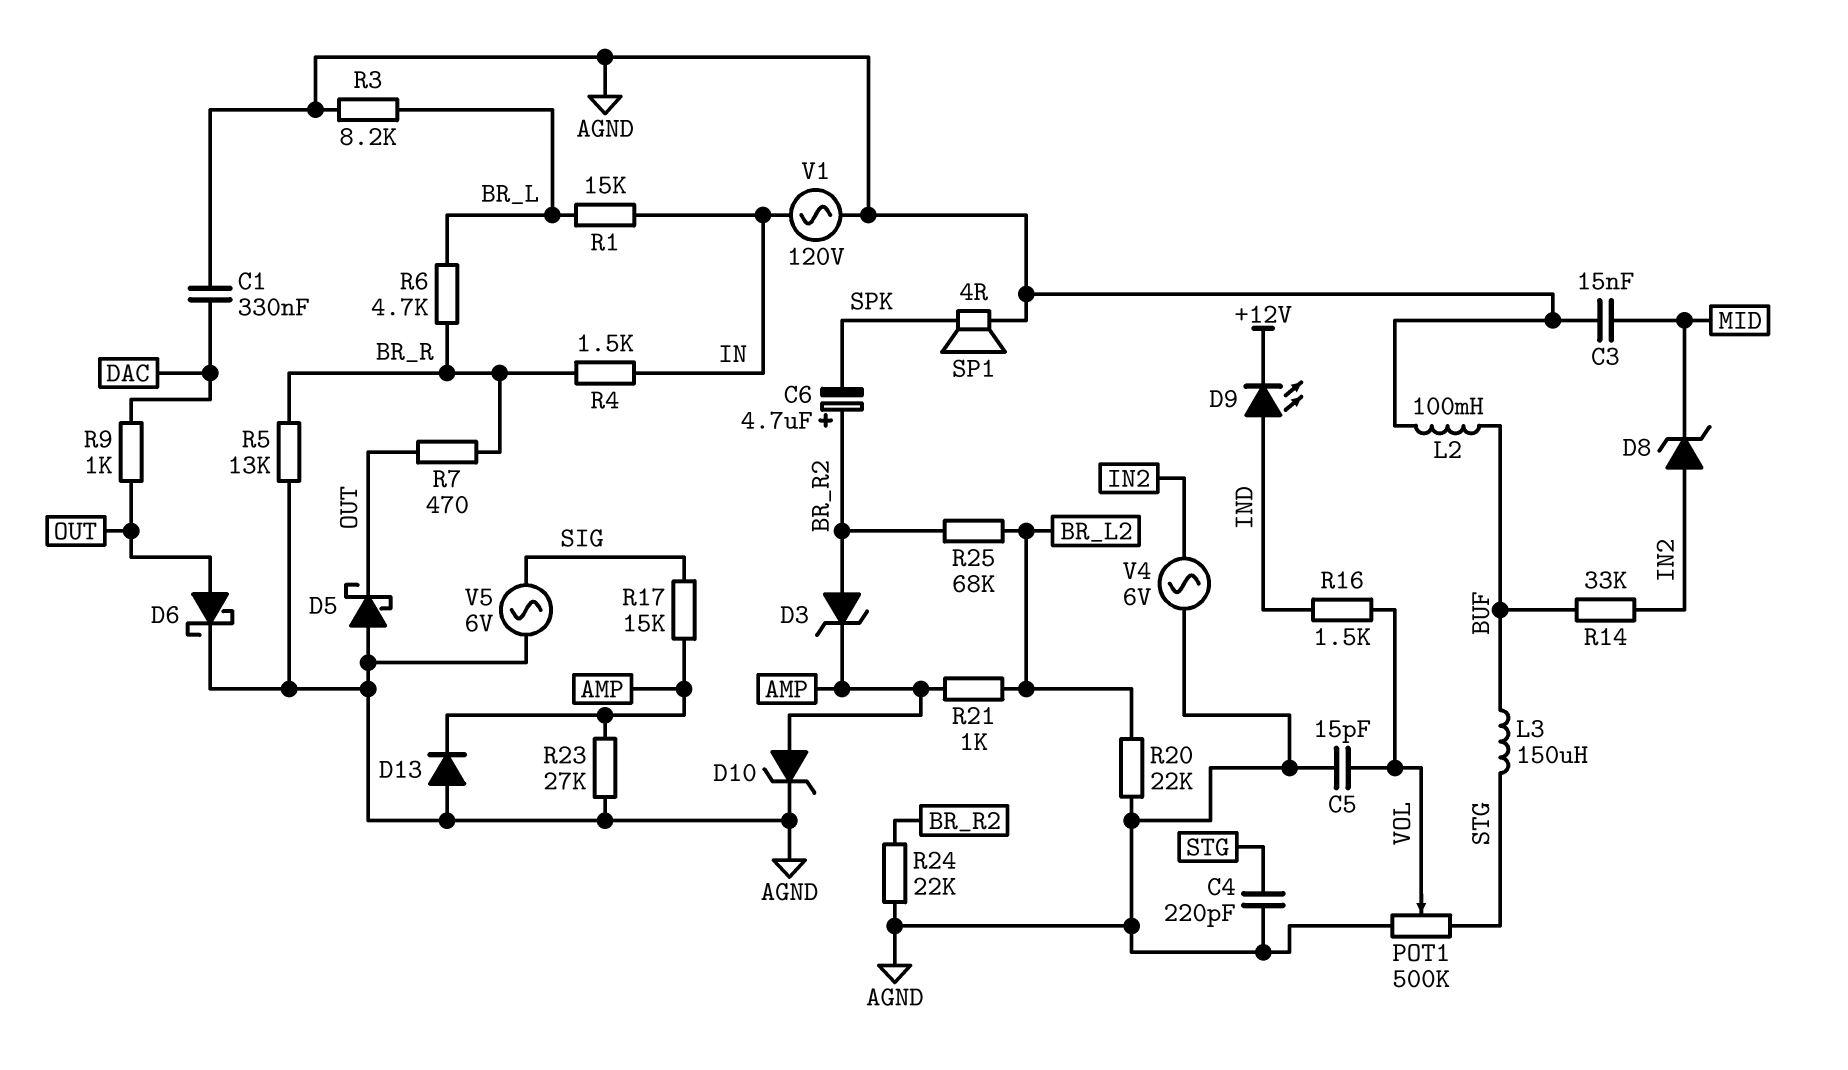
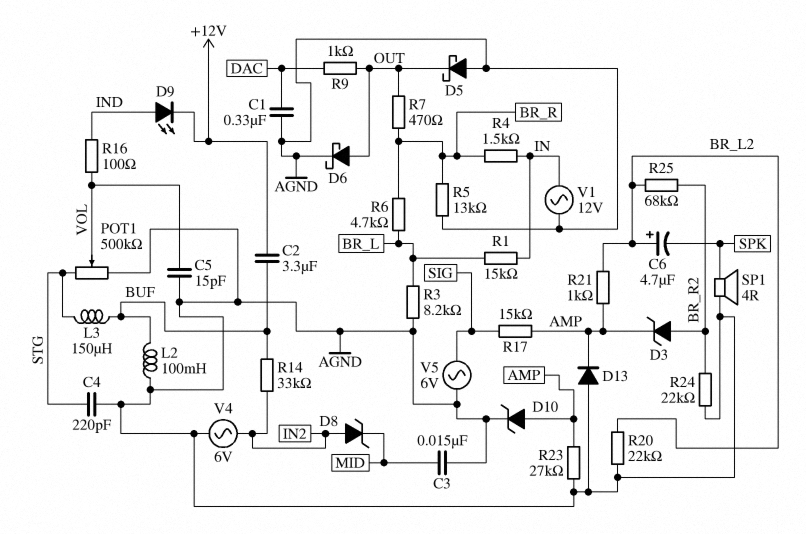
C2: none -> 3.3uF (+12V, BUF)
C6: 4.7uF (plus BR_R2, minus SPK) -> 4.7uF (plus BR_L2, minus SPK)
R16: 1.5k (IND, VOL) -> 100 (IND, VOL)
V1: AC 120V (AGND, IN) -> AC 12V (AGND, IN)

